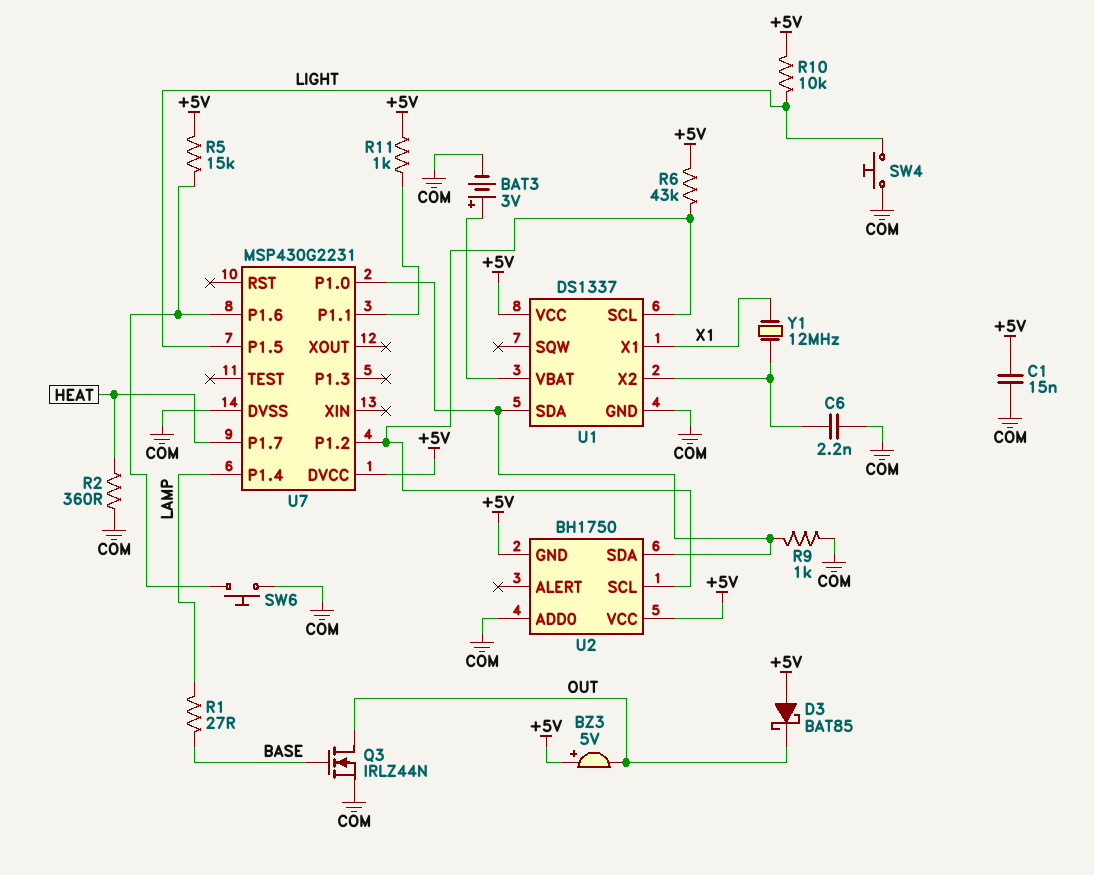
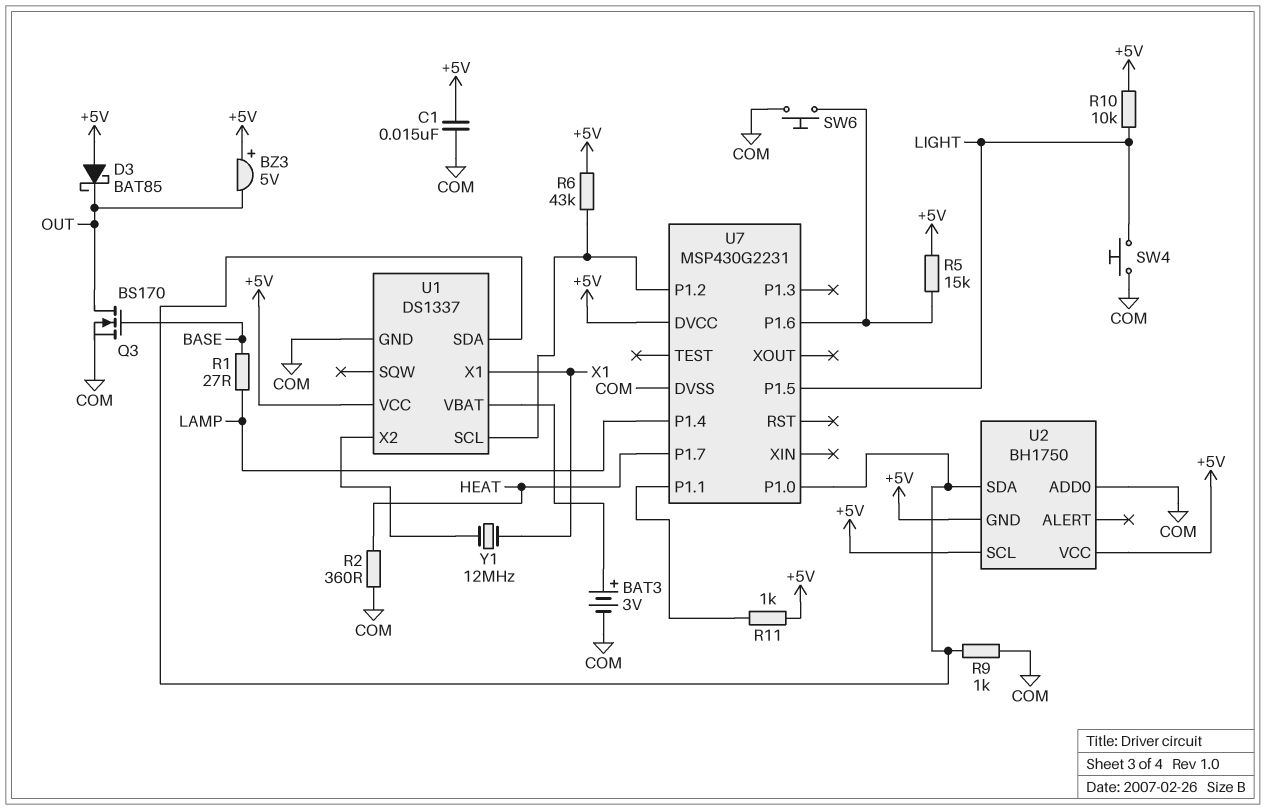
C6: 2.2nF (COM, U1/X2) -> none
Q3: NMOS IRLZ44N (G BASE, D OUT, S COM) -> NMOS BS170 (G BASE, D OUT, S COM)
U2 pin SCL: U1/SCL -> +5V

